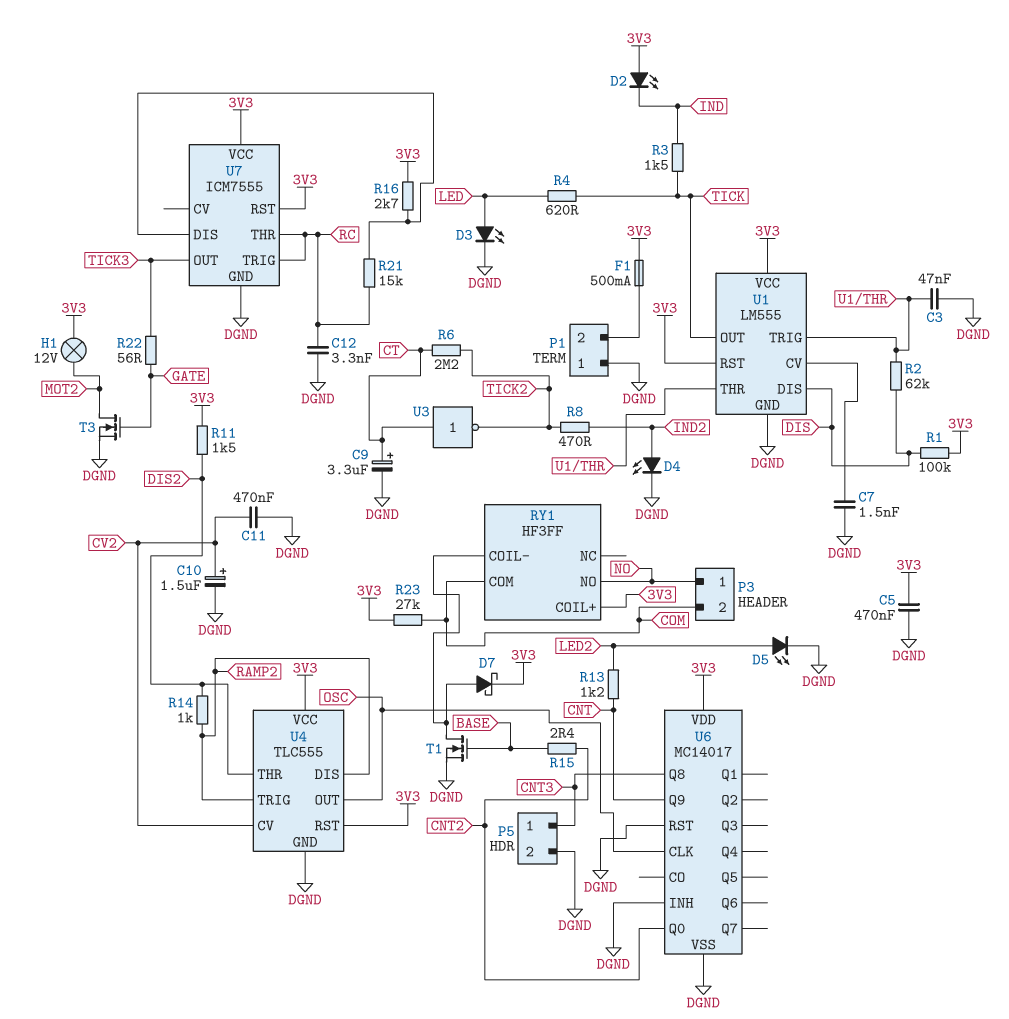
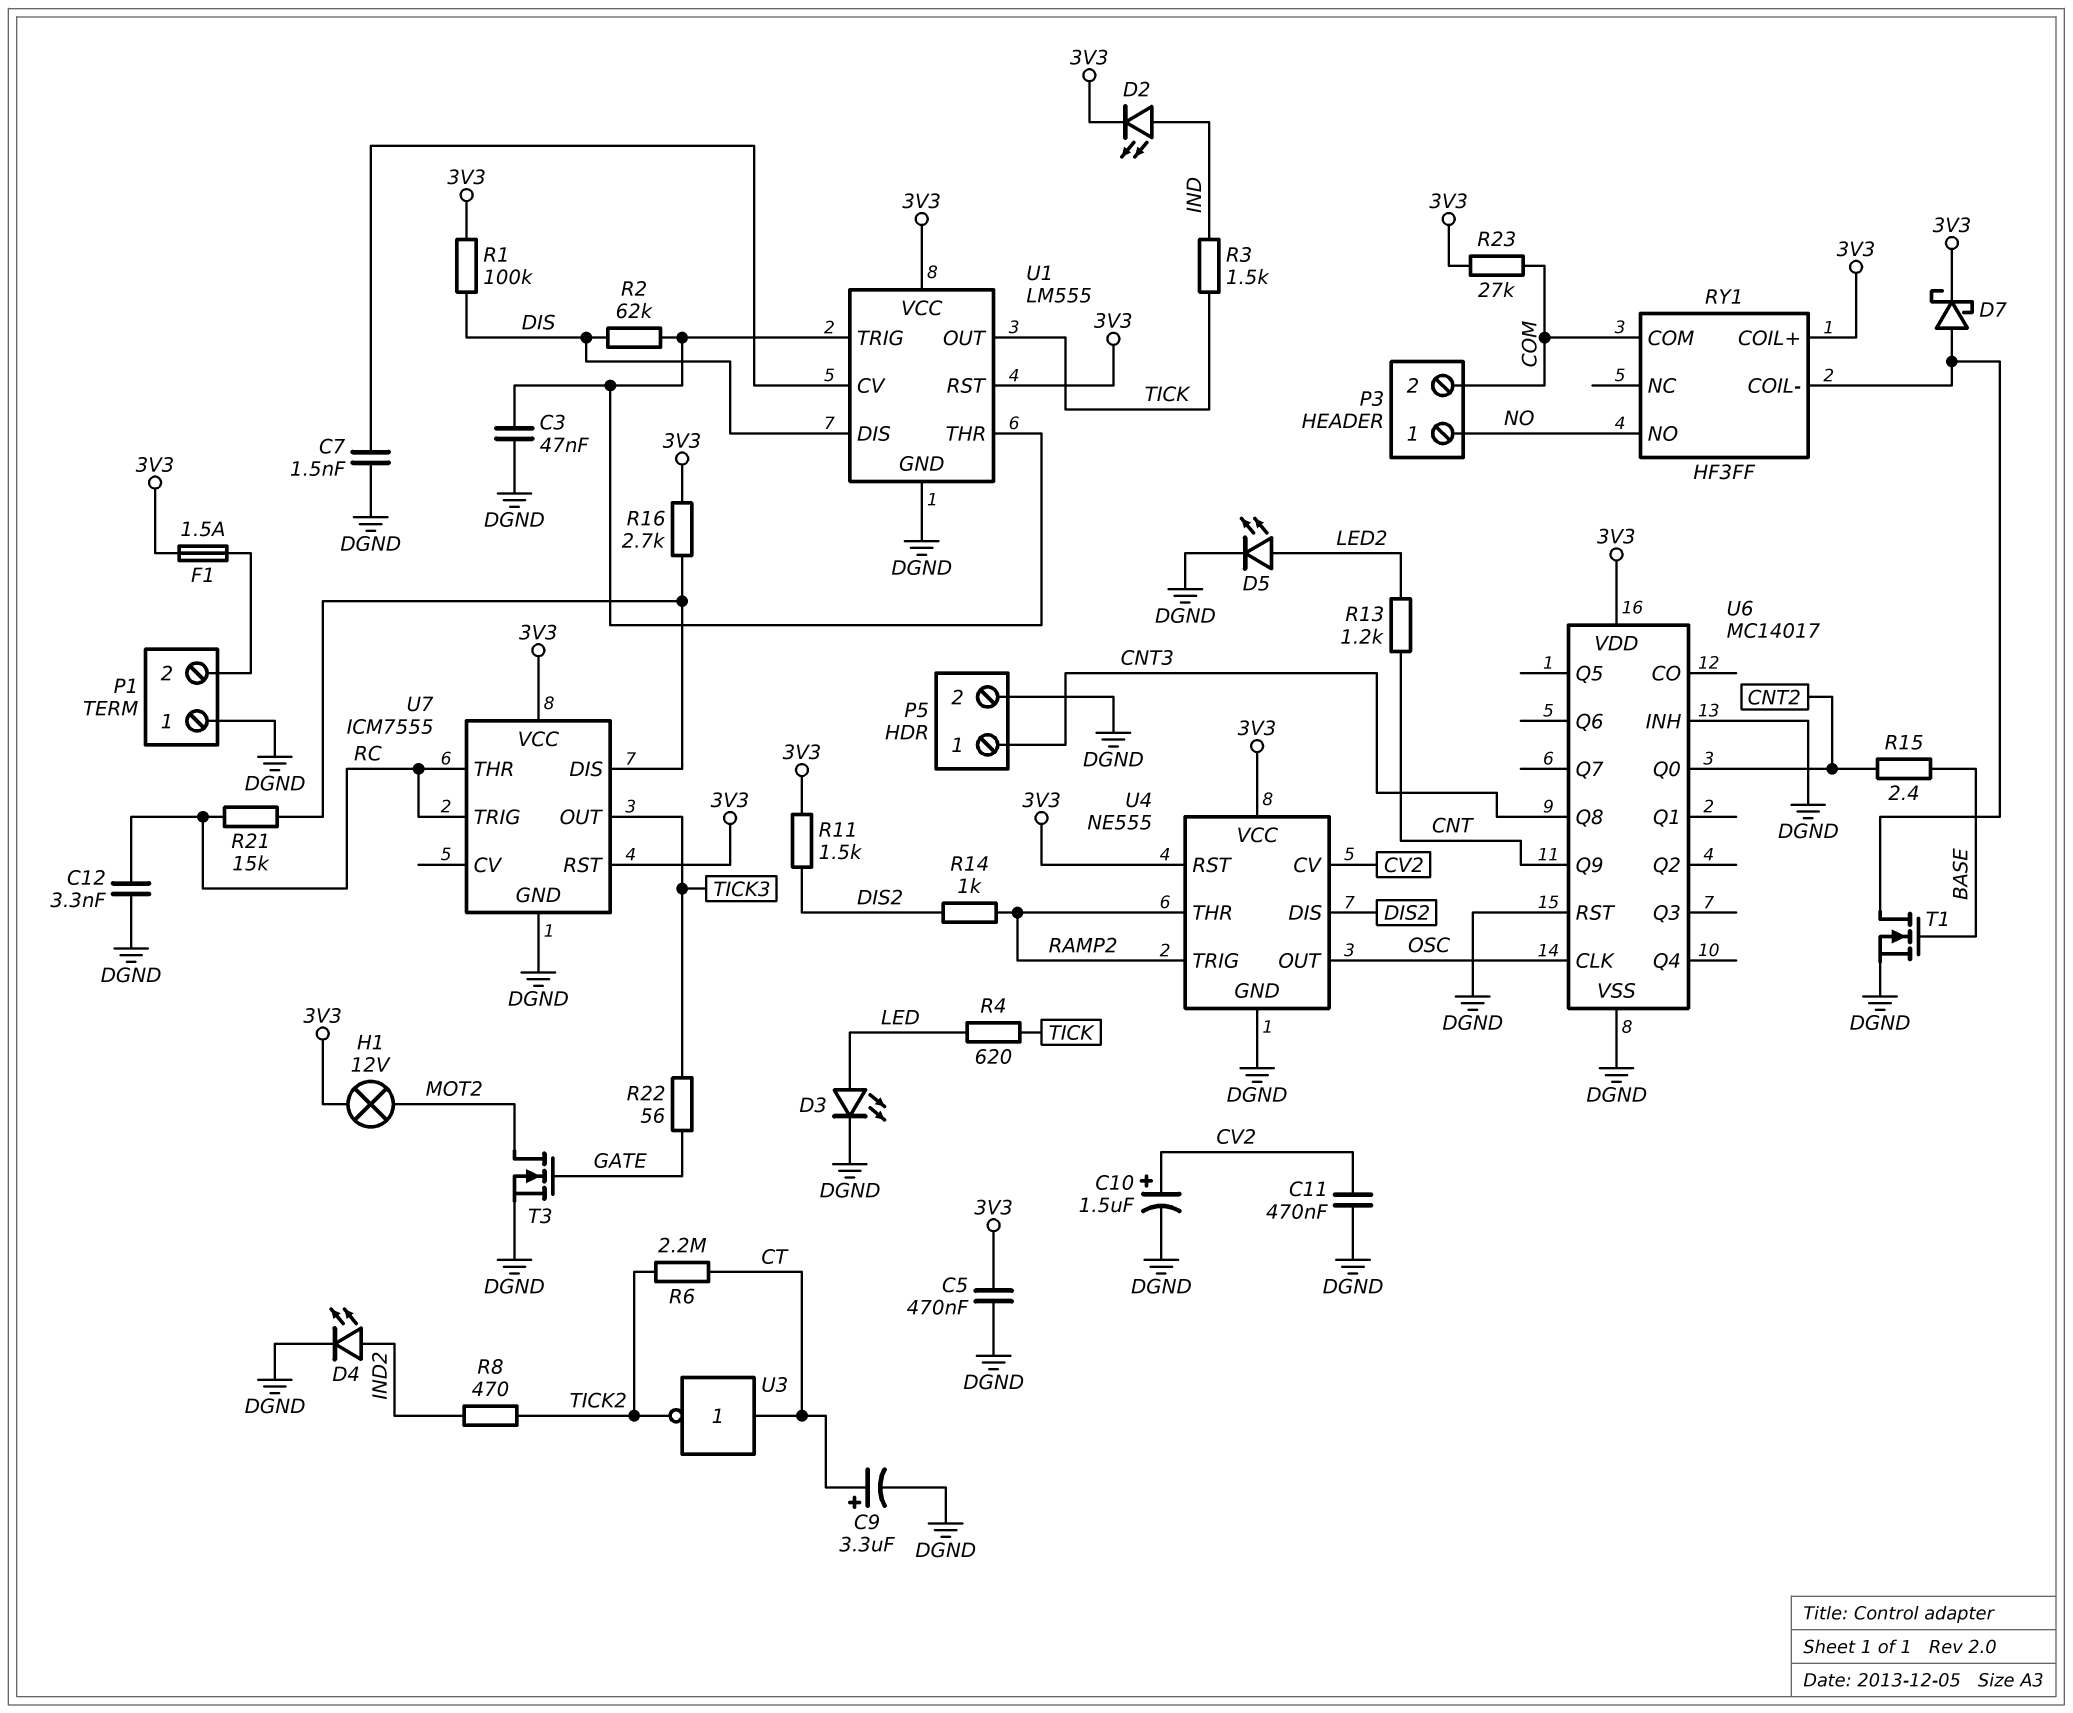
D2: LED (A 3V3, K IND) -> LED (A IND, K 3V3)
F1: 500mA (3V3, P1/2) -> 1.5A (3V3, P1/2)
U4: TLC555 -> NE555
U4 pin DIS: RAMP2 -> DIS2
U4 pin THR: DIS2 -> RAMP2

